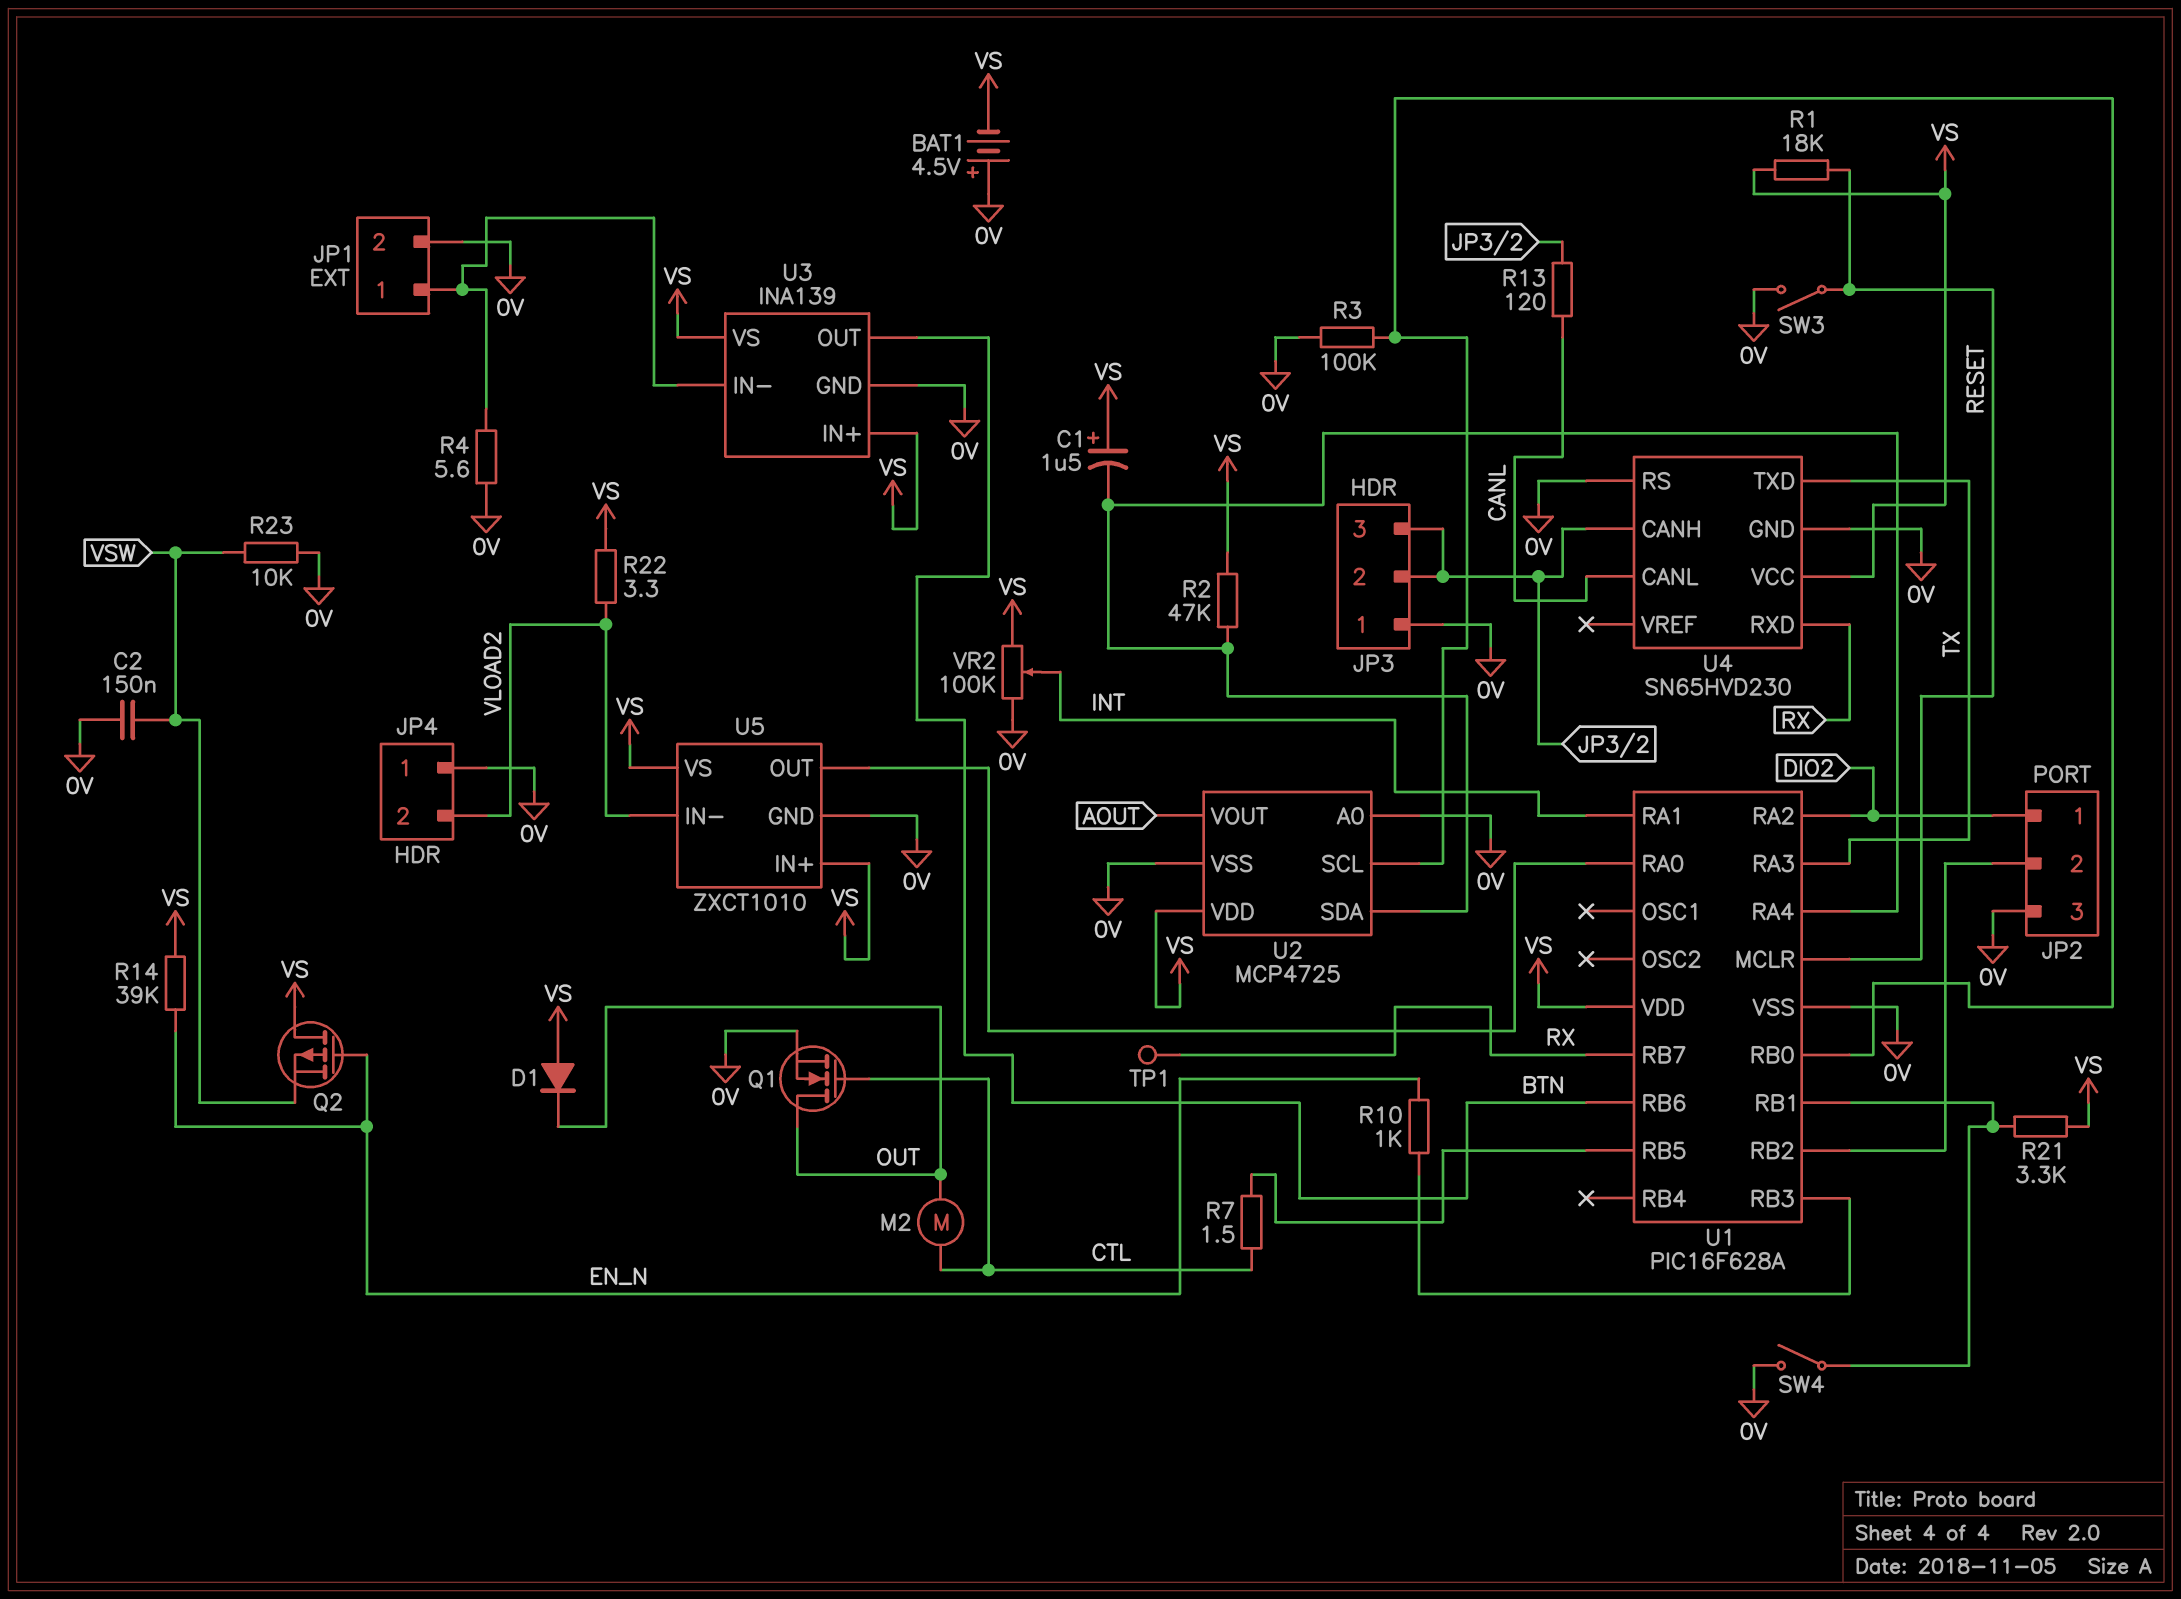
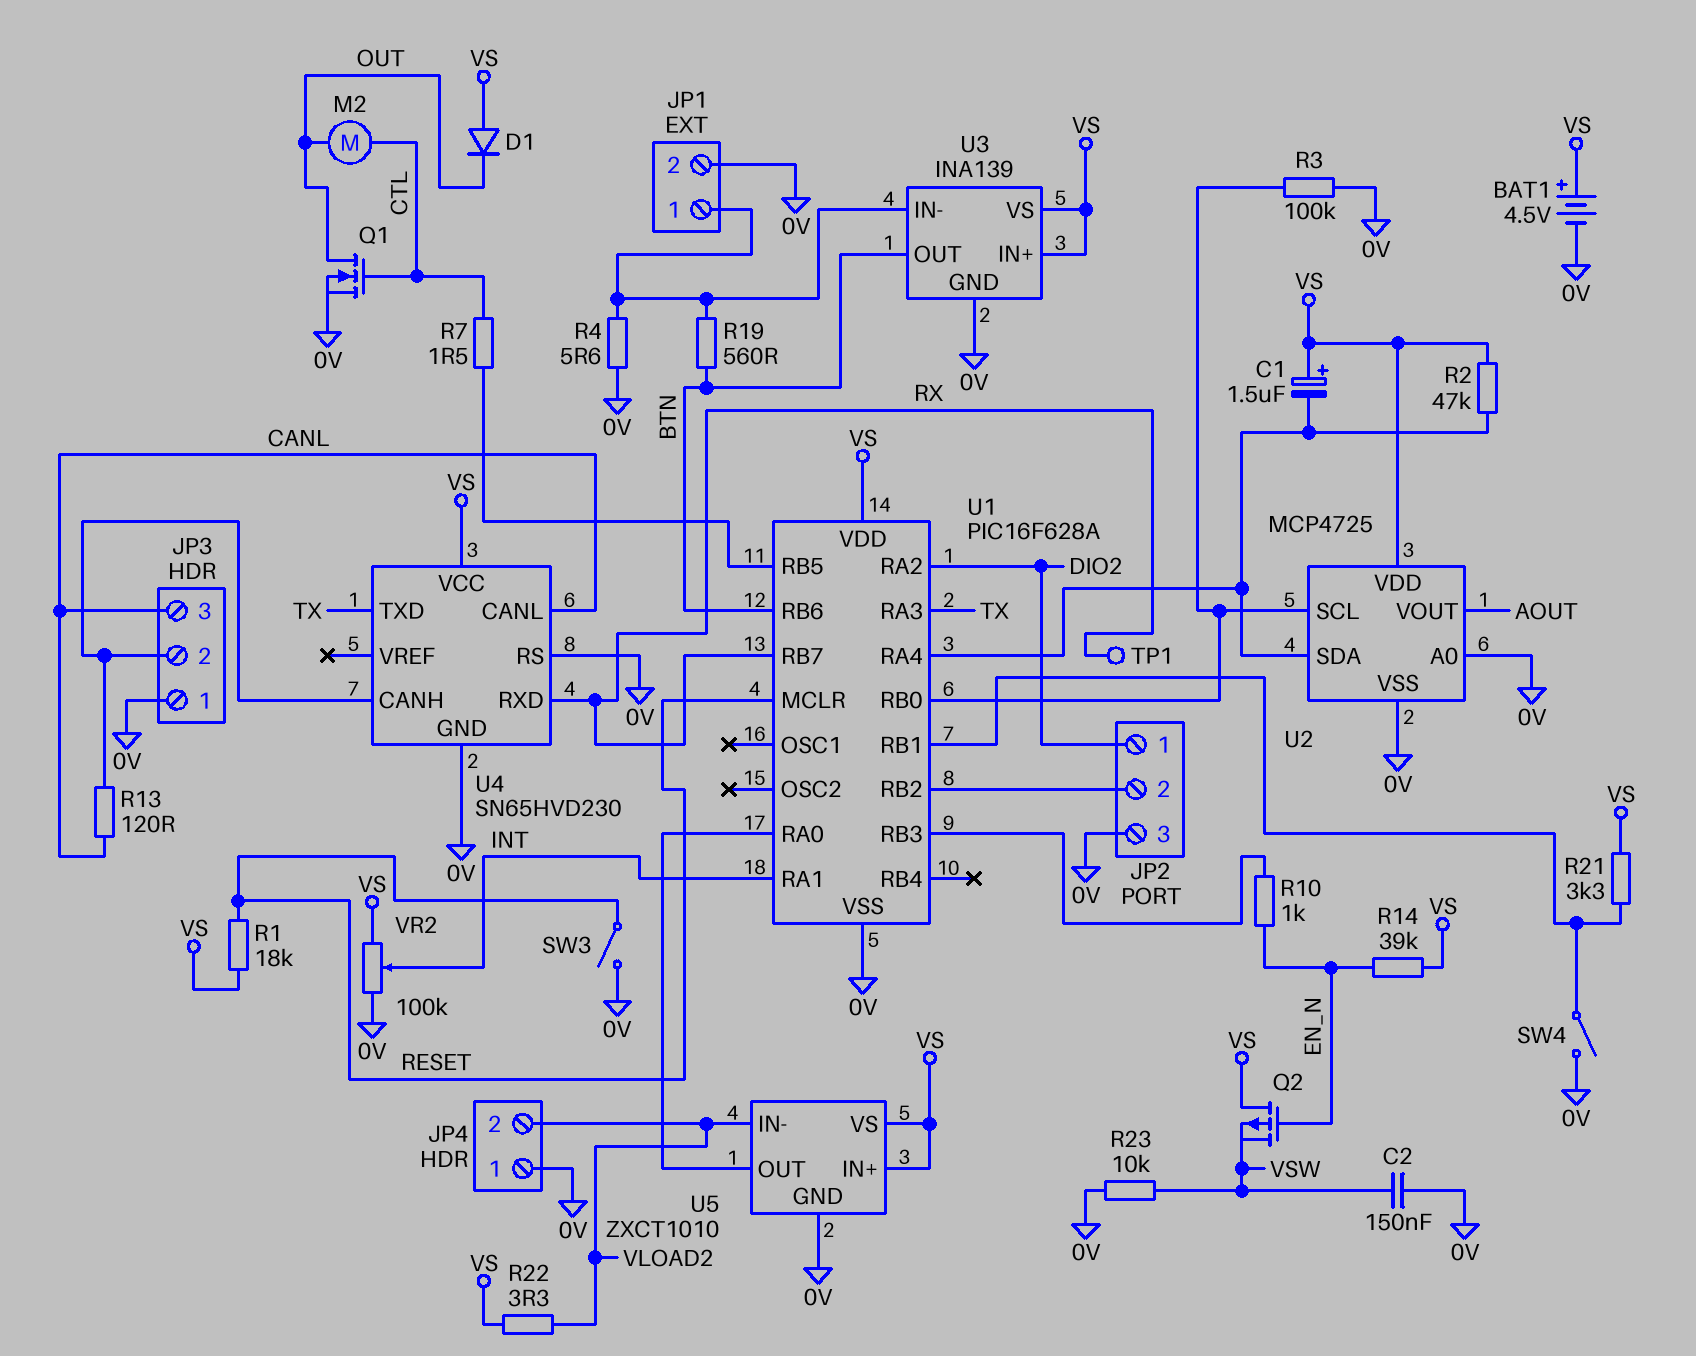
BAT1: 4.5V (plus 0V, minus VS) -> 4.5V (plus VS, minus 0V)
JP3 pin 3: JP3/2 -> CANL
R19: none -> 560 (BTN, JP1/1)

